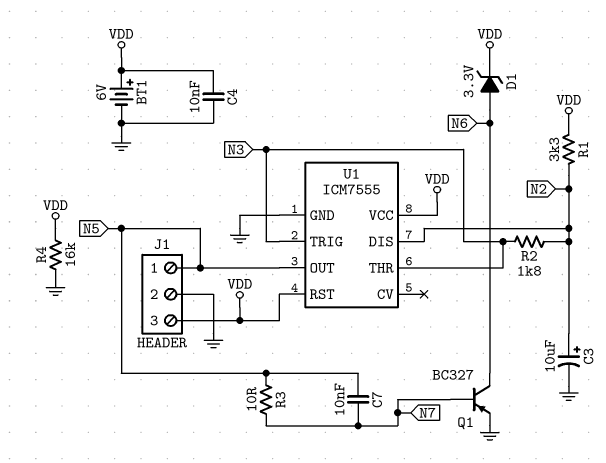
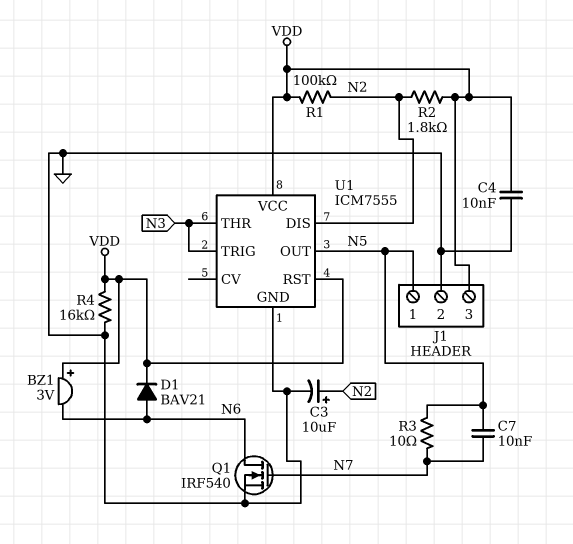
BT1: 6V (plus VDD, minus GND) -> none
BZ1: none -> buzzer 3V (plus VDD, minus N6)
D1: zener 3.3V (A N6, K VDD) -> diode BAV21 (A N6, K VDD)
Q1: PNP BC327 (B N7, C N6, E GND) -> NMOS IRF540 (G N7, D N6, S GND)
R1: 3.3k (N2, VDD) -> 100k (N2, VDD)
R2: 1.8k (N2, N3) -> 1.8k (N2, VDD)

